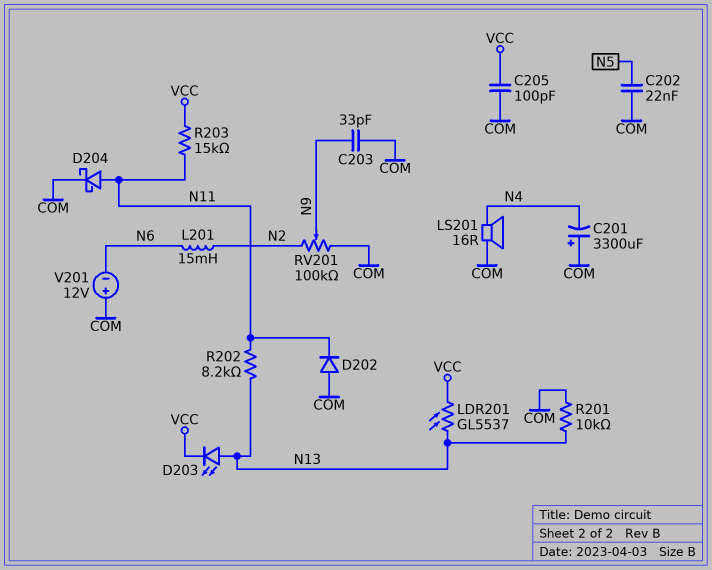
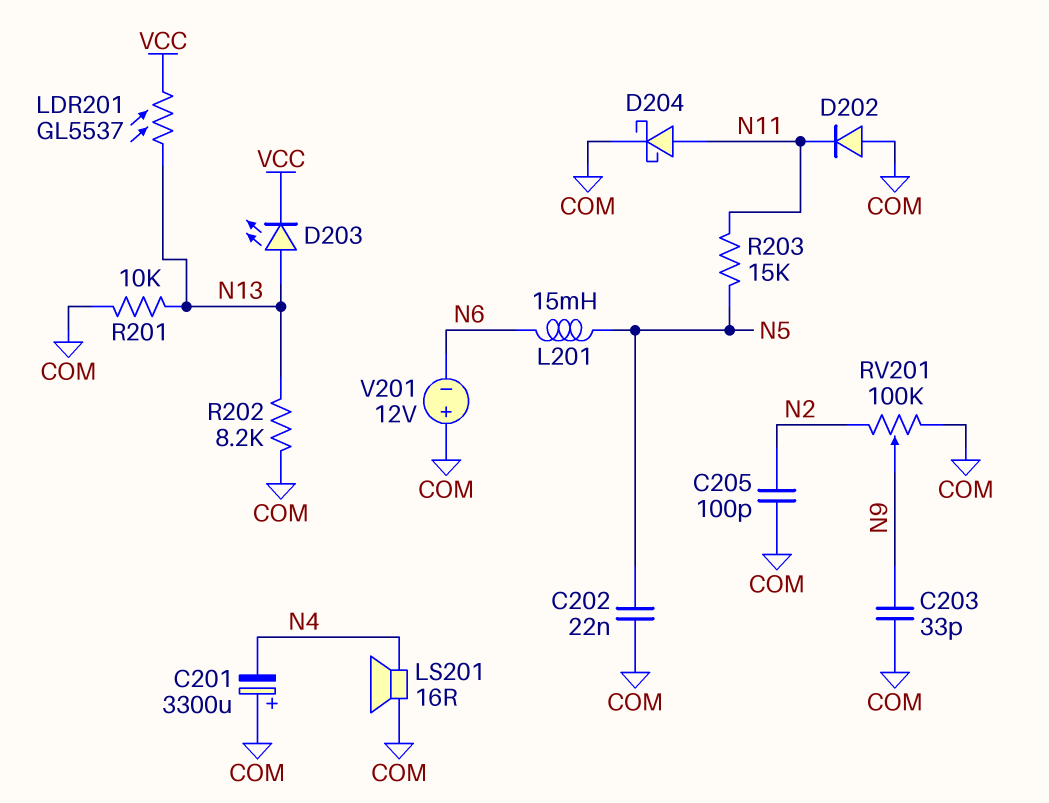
C205: 100pF (COM, VCC) -> 100pF (COM, N2)
L201: 15mH (N2, N6) -> 15mH (N5, N6)
R202: 8.2k (N11, N13) -> 8.2k (COM, N13)
R203: 15k (N11, VCC) -> 15k (N5, N11)

